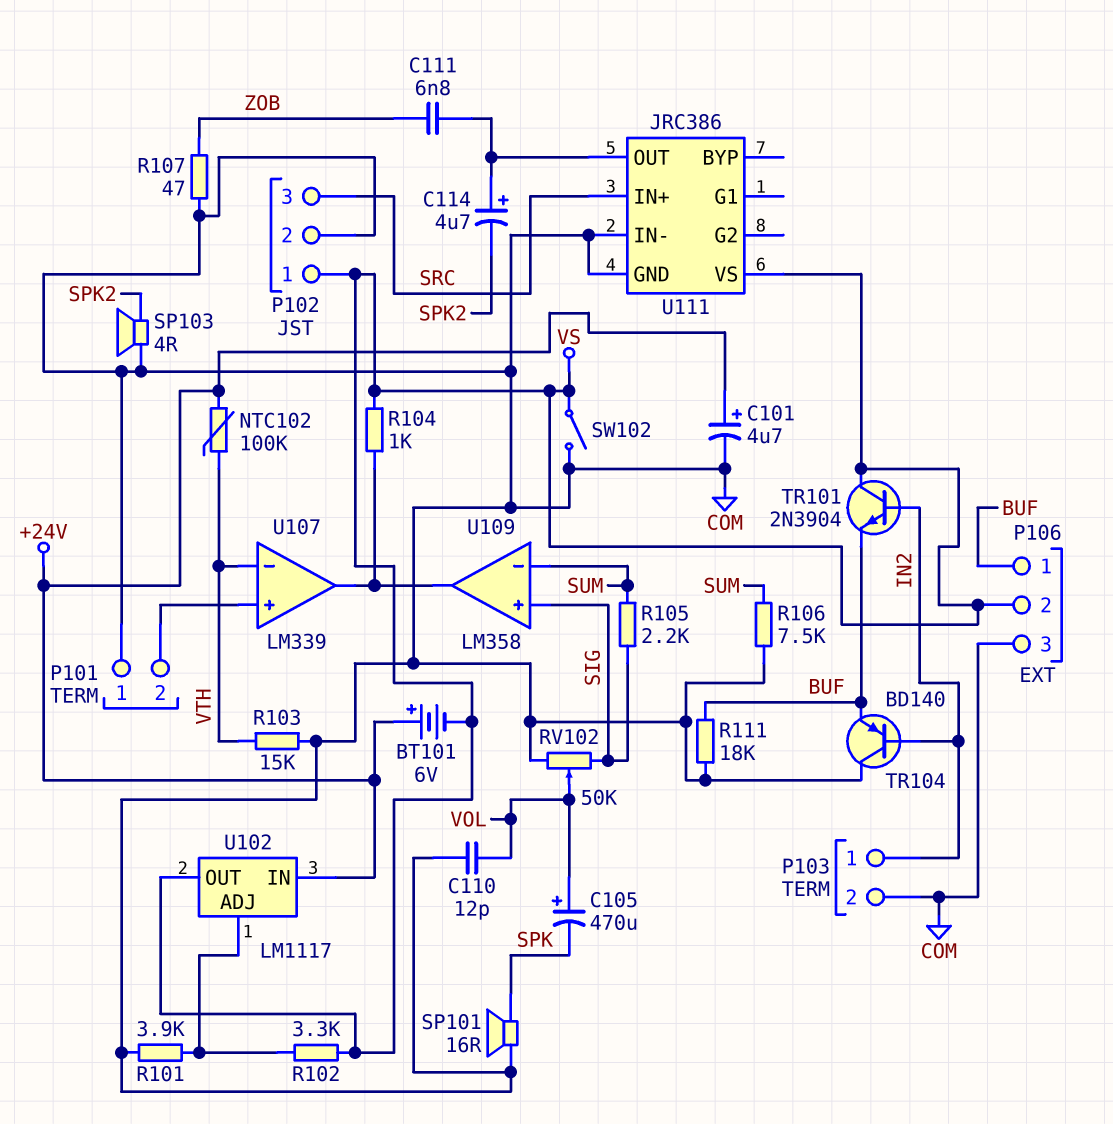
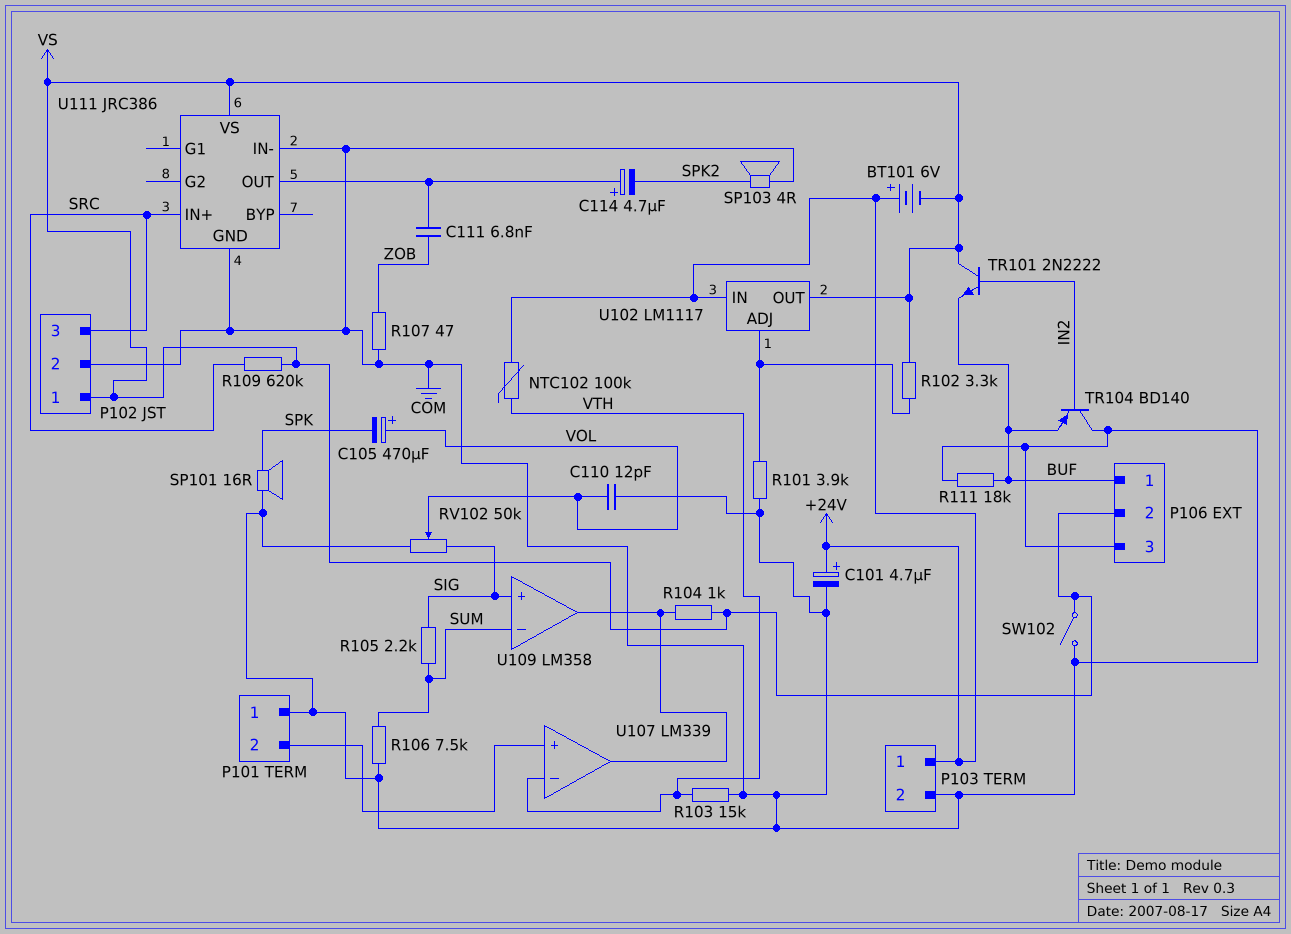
P103 pin 1: IN2 -> +24V
R109: none -> 620k (SRC, VS)
TR101: NPN 2N3904 (B IN2, C VS, E BUF) -> NPN 2N2222 (B IN2, C VS, E BUF)

